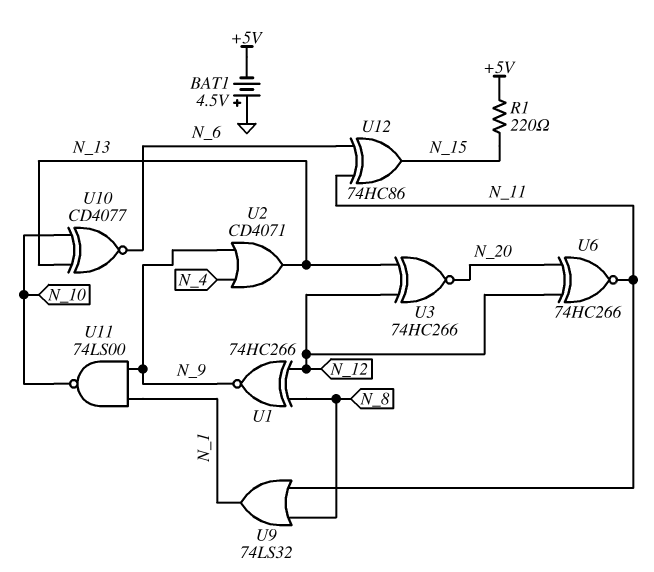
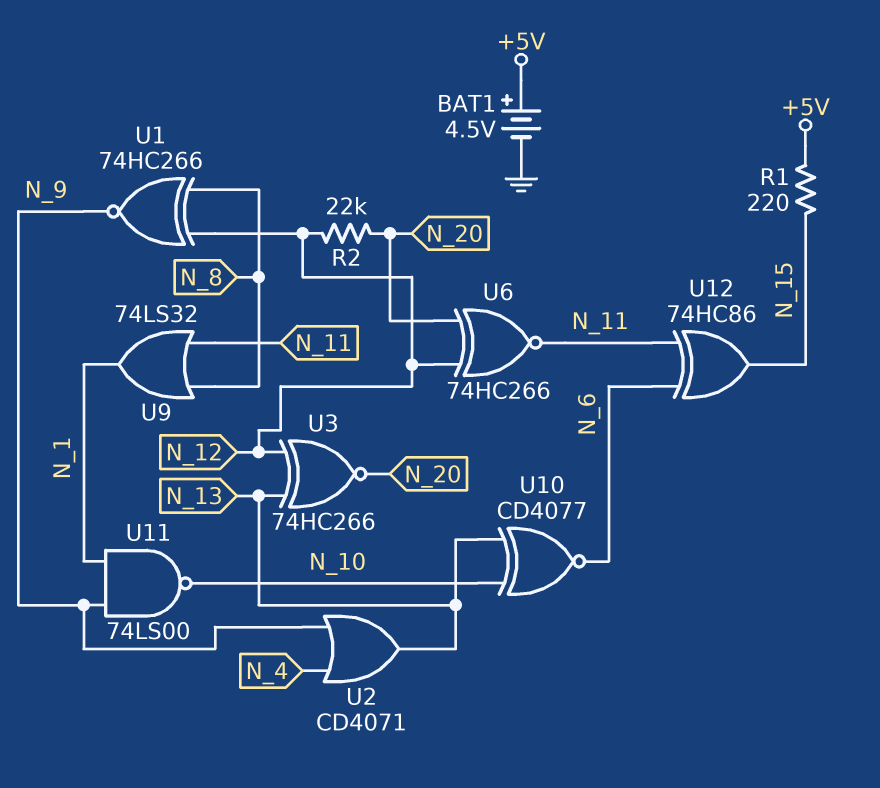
BAT1: 4.5V (plus GND, minus +5V) -> 4.5V (plus +5V, minus GND)
R2: none -> 22k (N_12, N_20)

